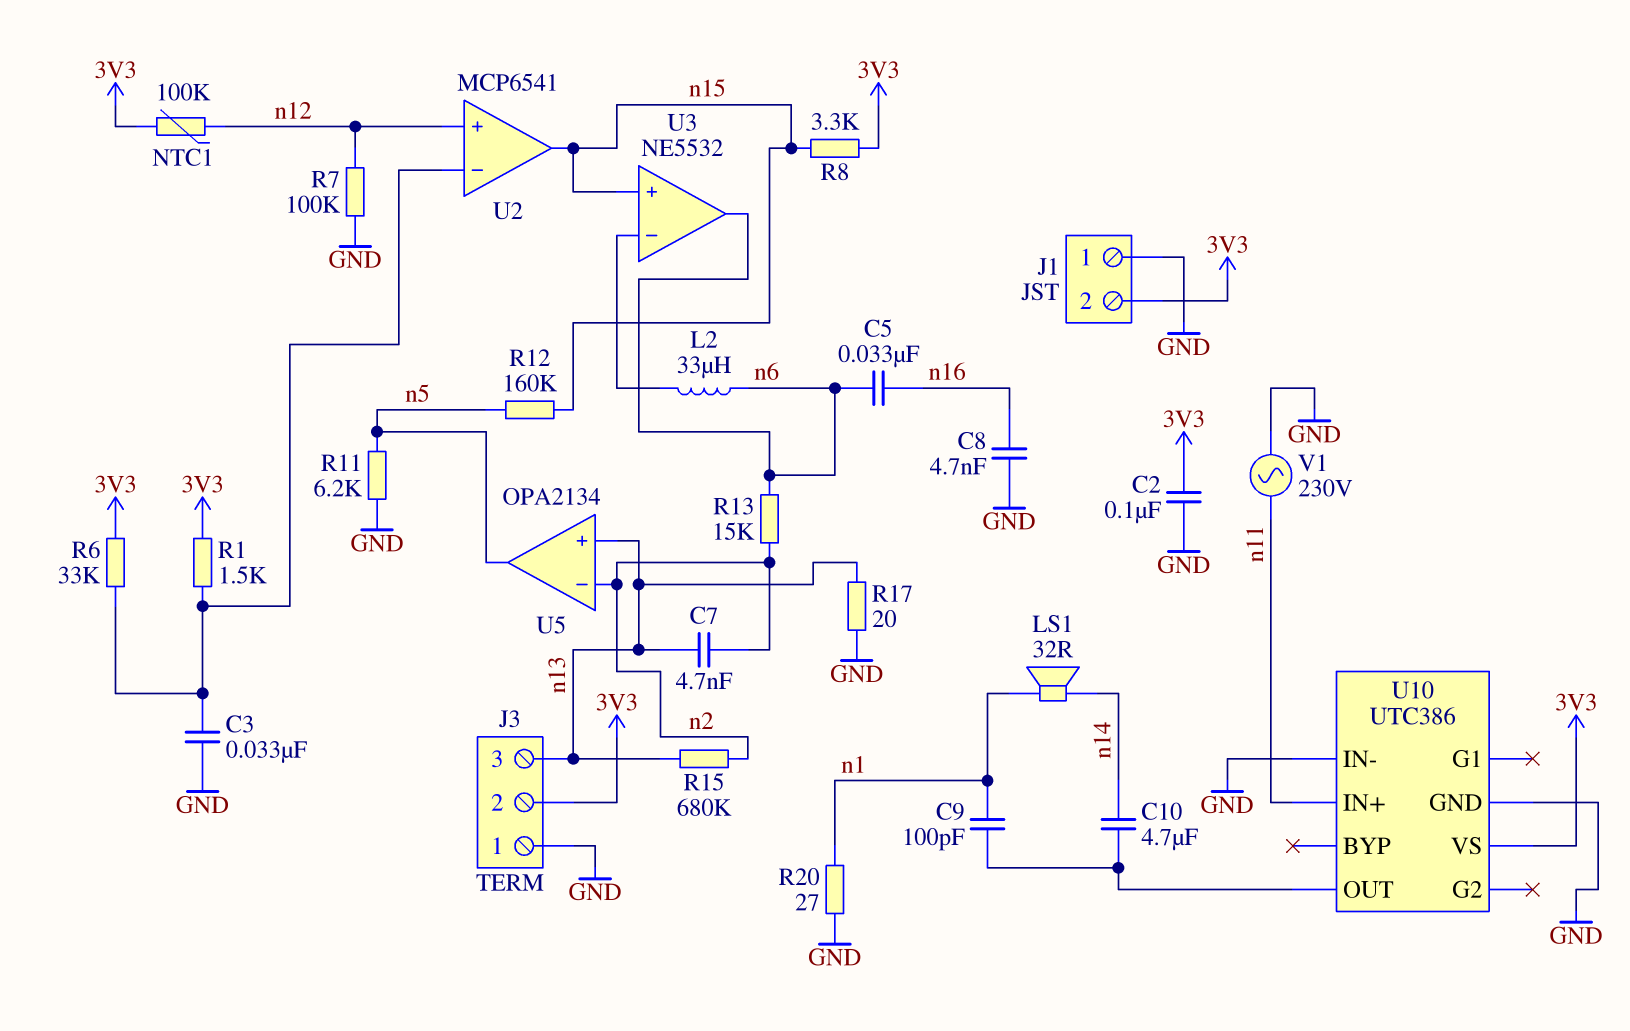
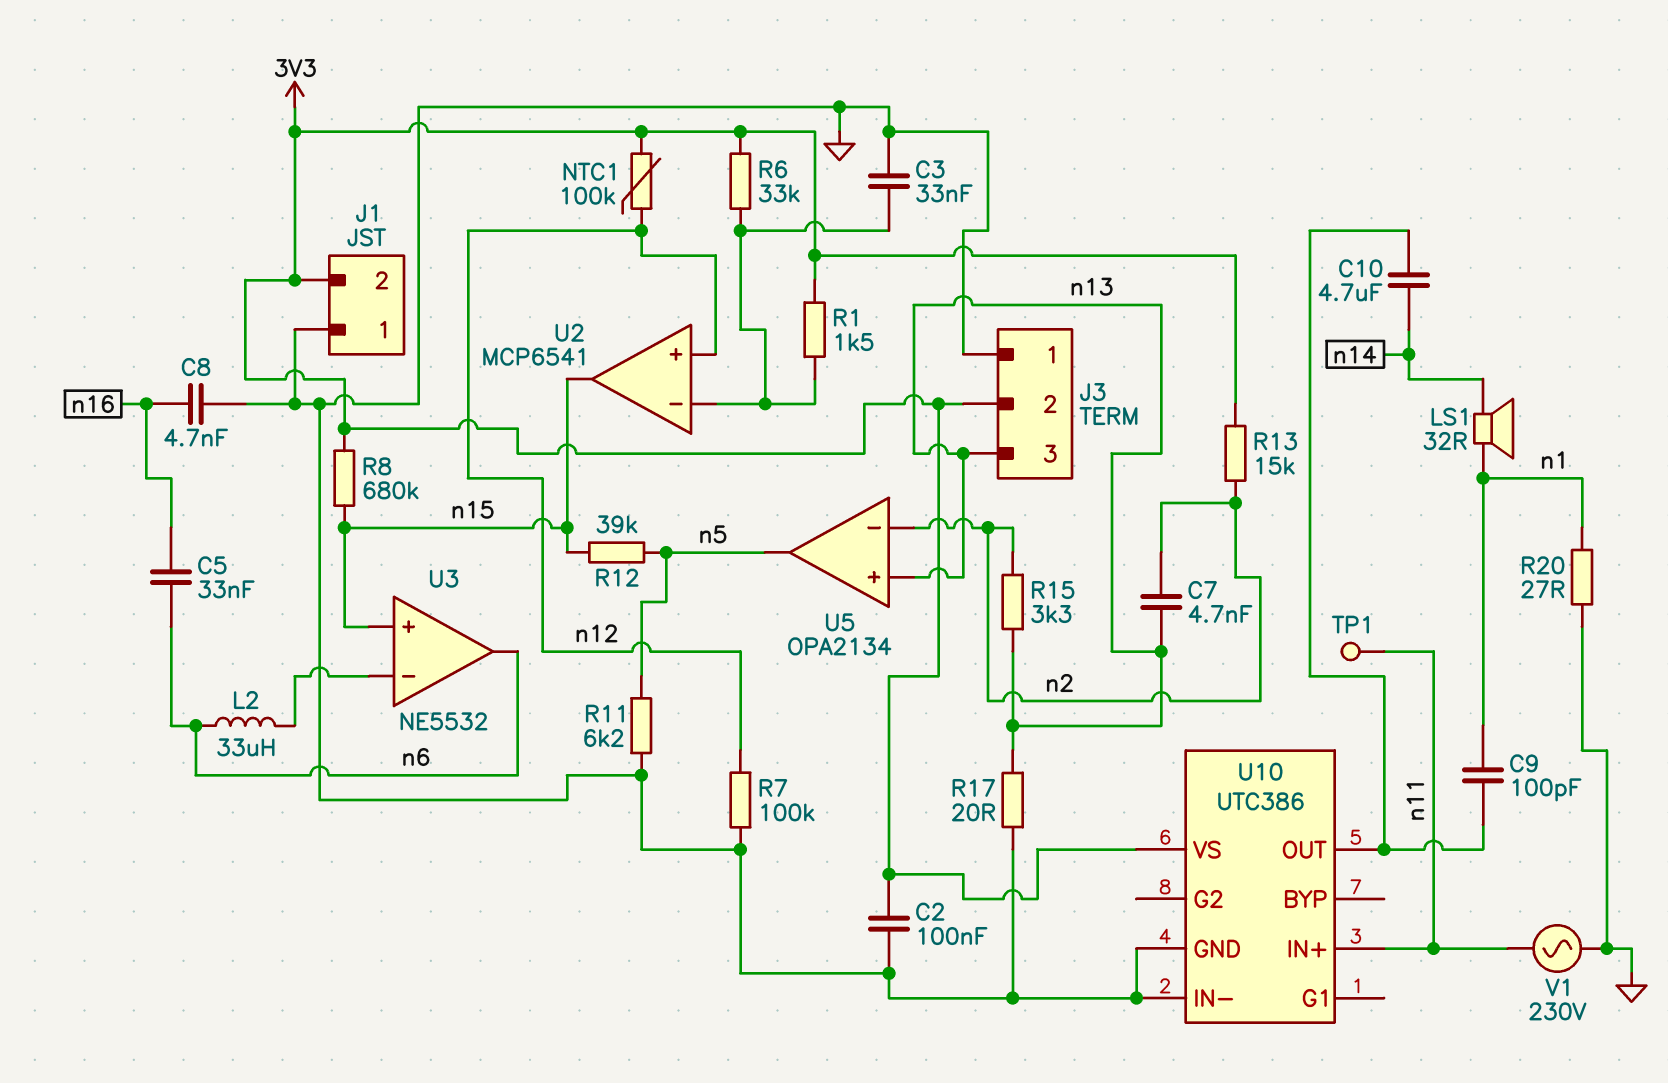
R8: 3.3k (3V3, n15) -> 680k (3V3, n15)
R12: 160k (n5, n15) -> 39k (n5, n15)
R13: 15k (n2, n6) -> 15k (3V3, n2)
R15: 680k (n2, n13) -> 3.3k (n2, n13)
TP1: none -> test point (n11)

